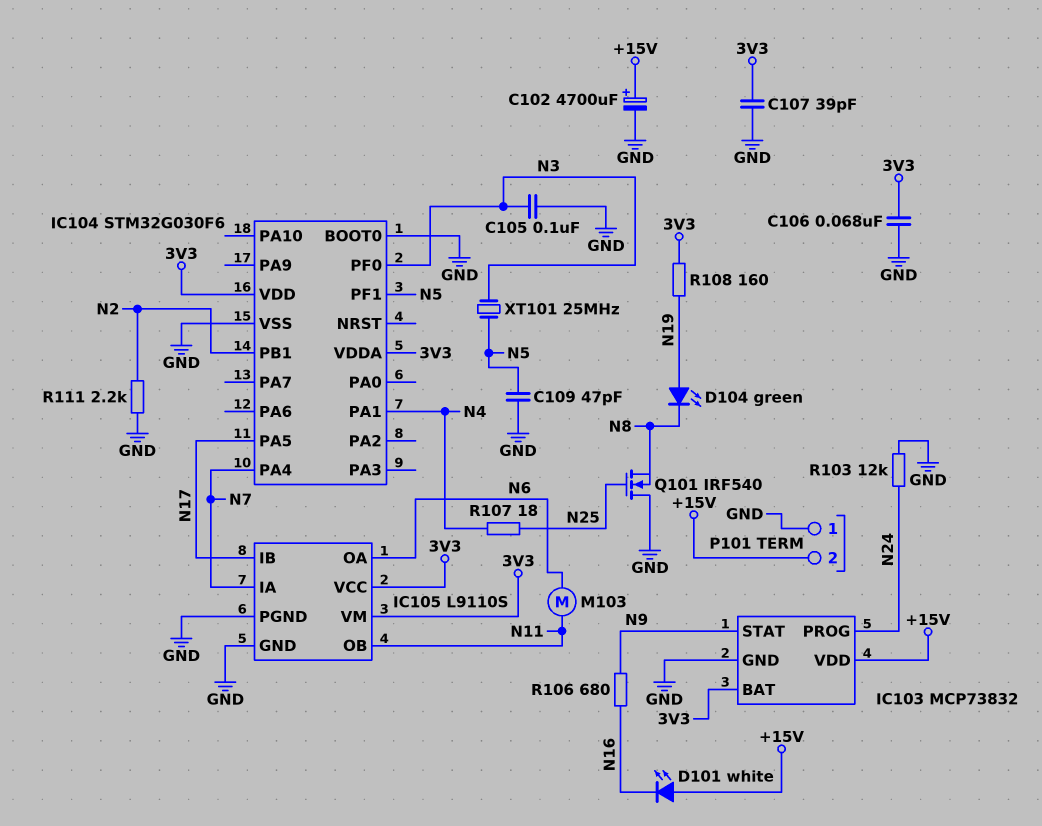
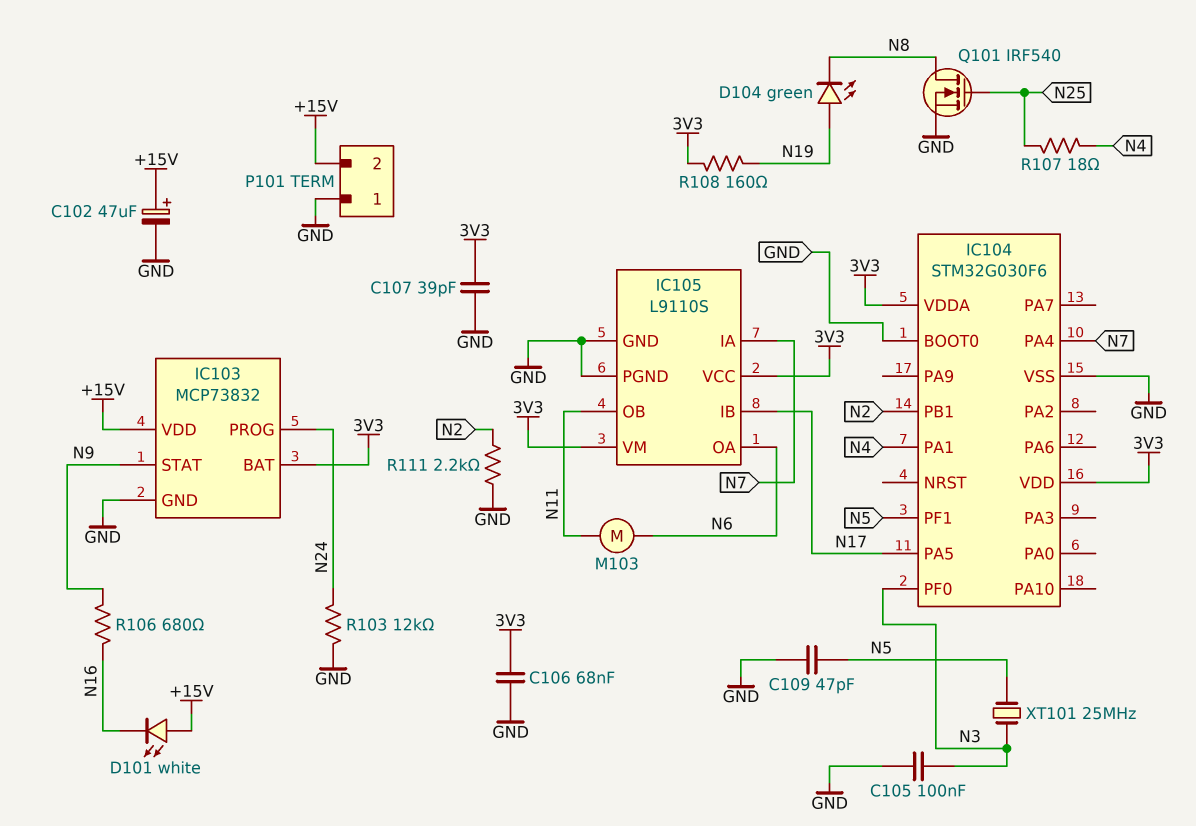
C102: 4700uF (plus +15V, minus GND) -> 47uF (plus +15V, minus GND)
Q101: NMOS IRF540 (G N25, D GND, S N8) -> NMOS IRF540 (G N25, D N8, S GND)

